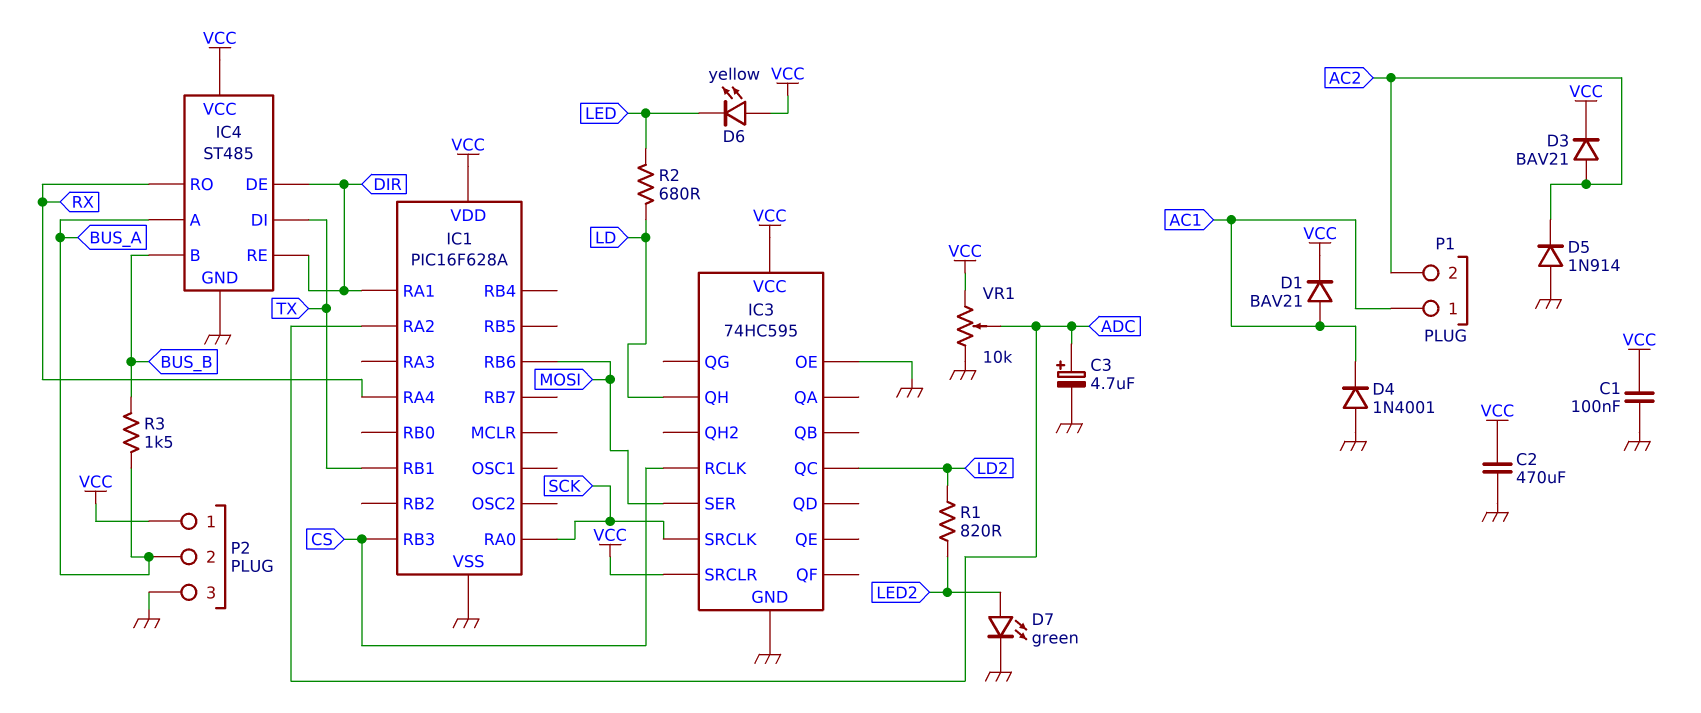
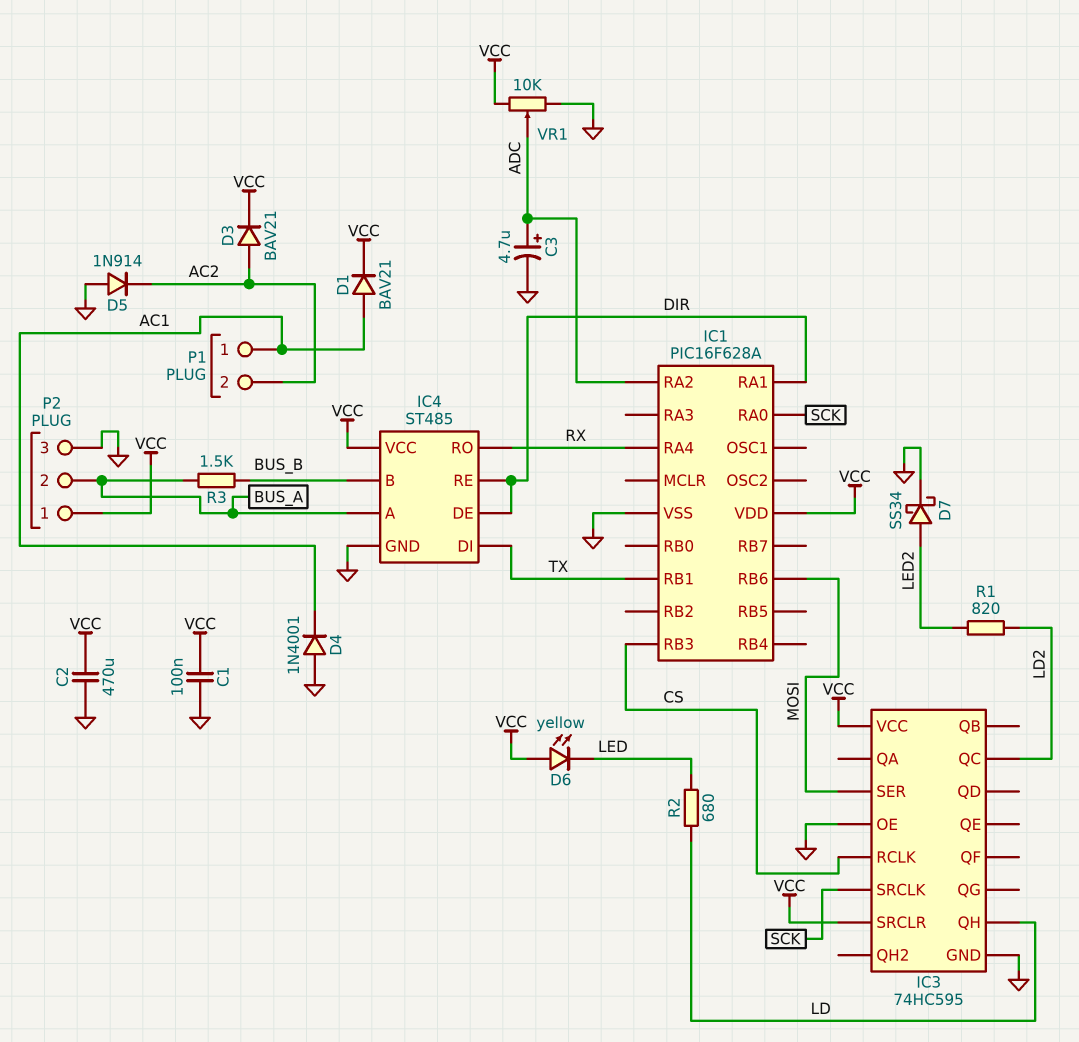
D7: LED green (A LED2, K GND) -> schottky SS34 (A LED2, K GND)

